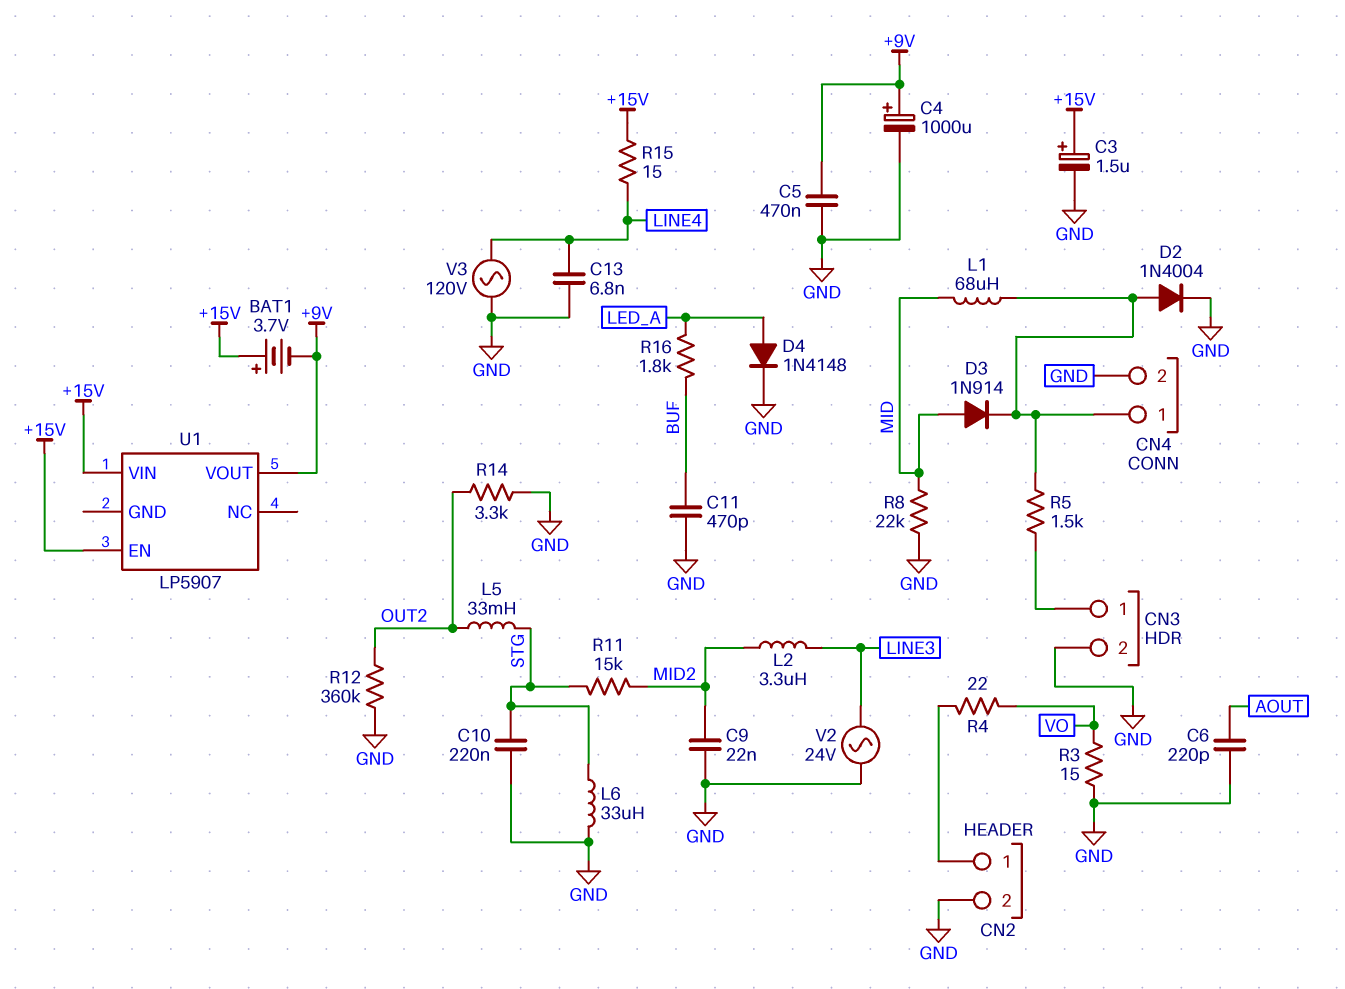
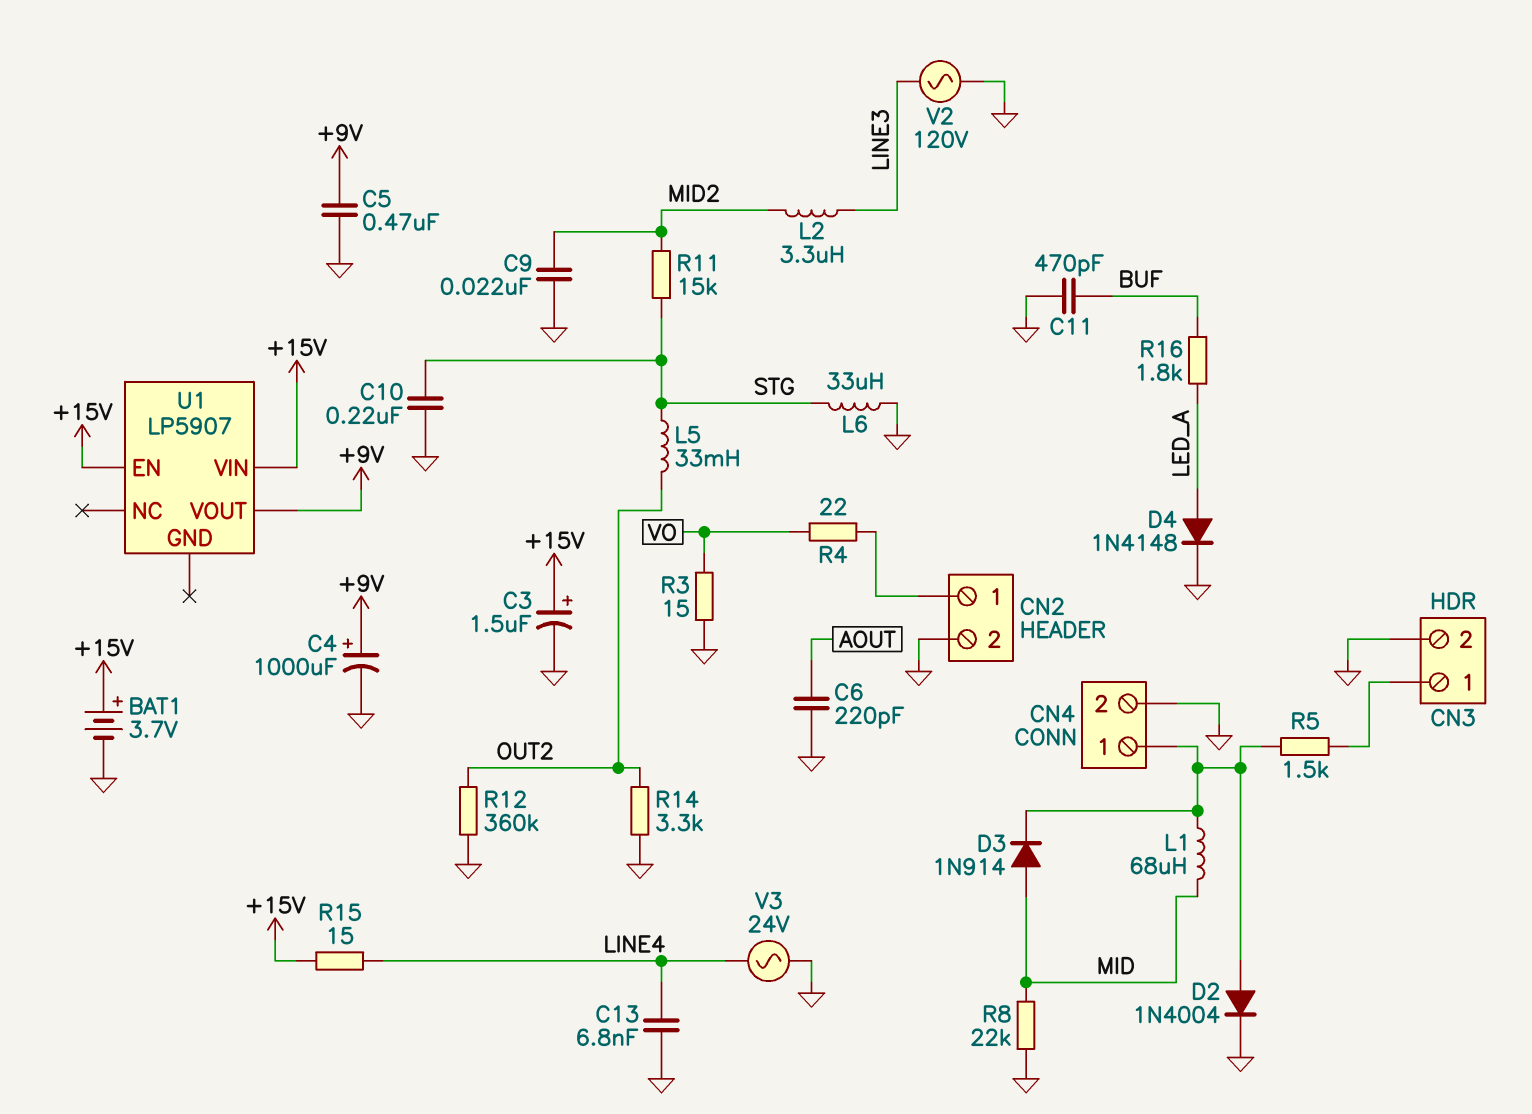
BAT1: 3.7V (plus +15V, minus +9V) -> 3.7V (plus +15V, minus GND)
V2: AC 24V (GND, LINE3) -> AC 120V (GND, LINE3)
V3: AC 120V (GND, LINE4) -> AC 24V (GND, LINE4)

